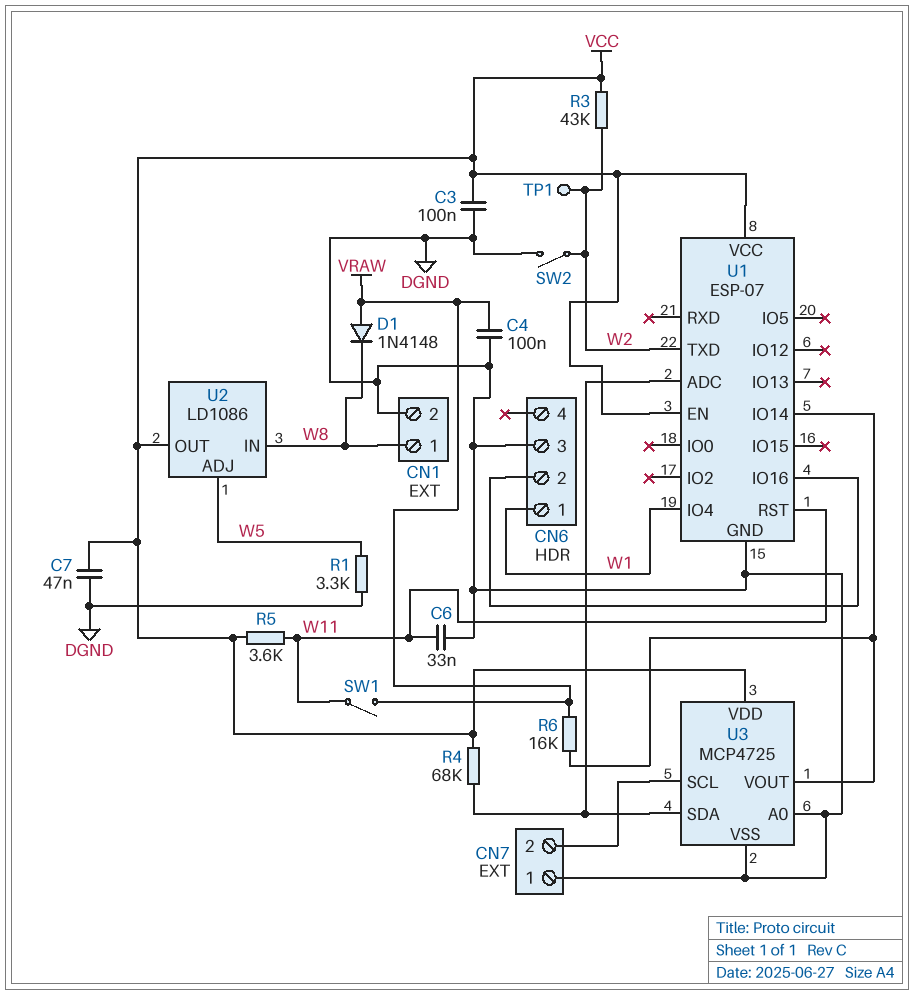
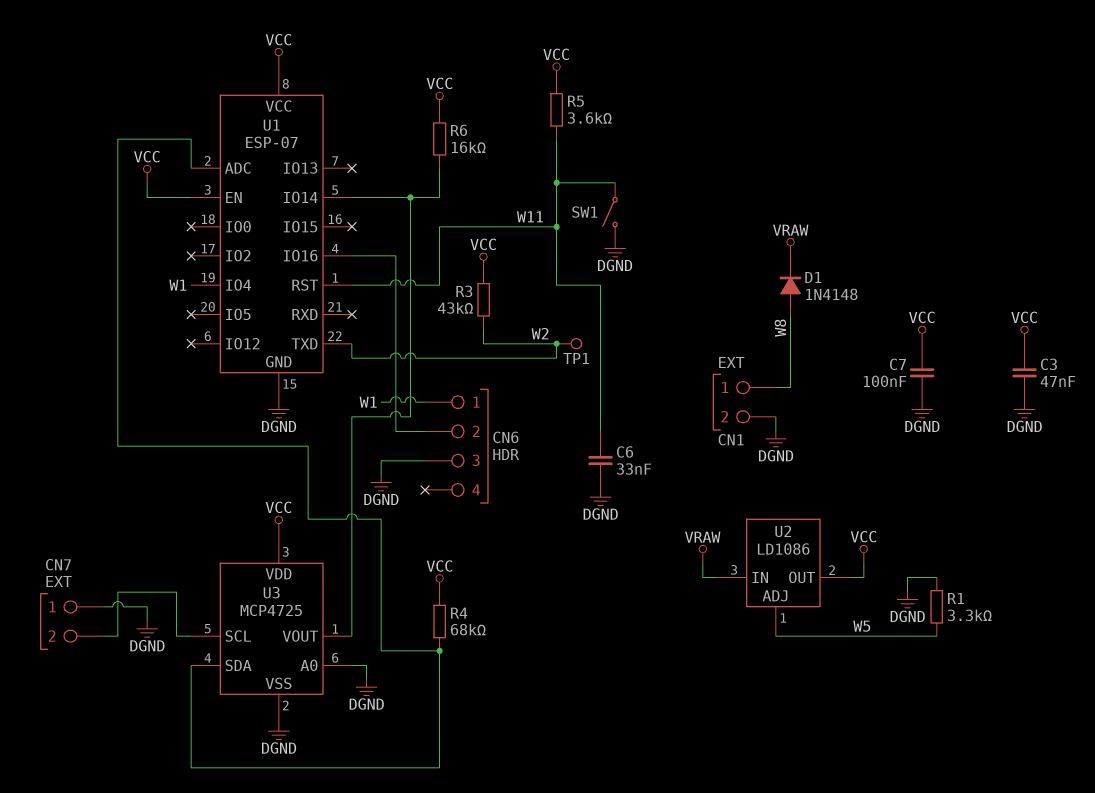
C3: 100nF (DGND, VCC) -> 47nF (DGND, VCC)
C4: 100nF (DGND, VRAW) -> none
C7: 47nF (DGND, VCC) -> 100nF (DGND, VCC)
D1: diode 1N4148 (A VRAW, K W8) -> diode 1N4148 (A W8, K VRAW)
R6: 16k (U1/IO14, VRAW) -> 16k (U1/IO14, VCC)
SW1: switch (VRAW, W11) -> switch (DGND, W11)
SW2: switch (DGND, W2) -> none
U2 pin IN: W8 -> VRAW

